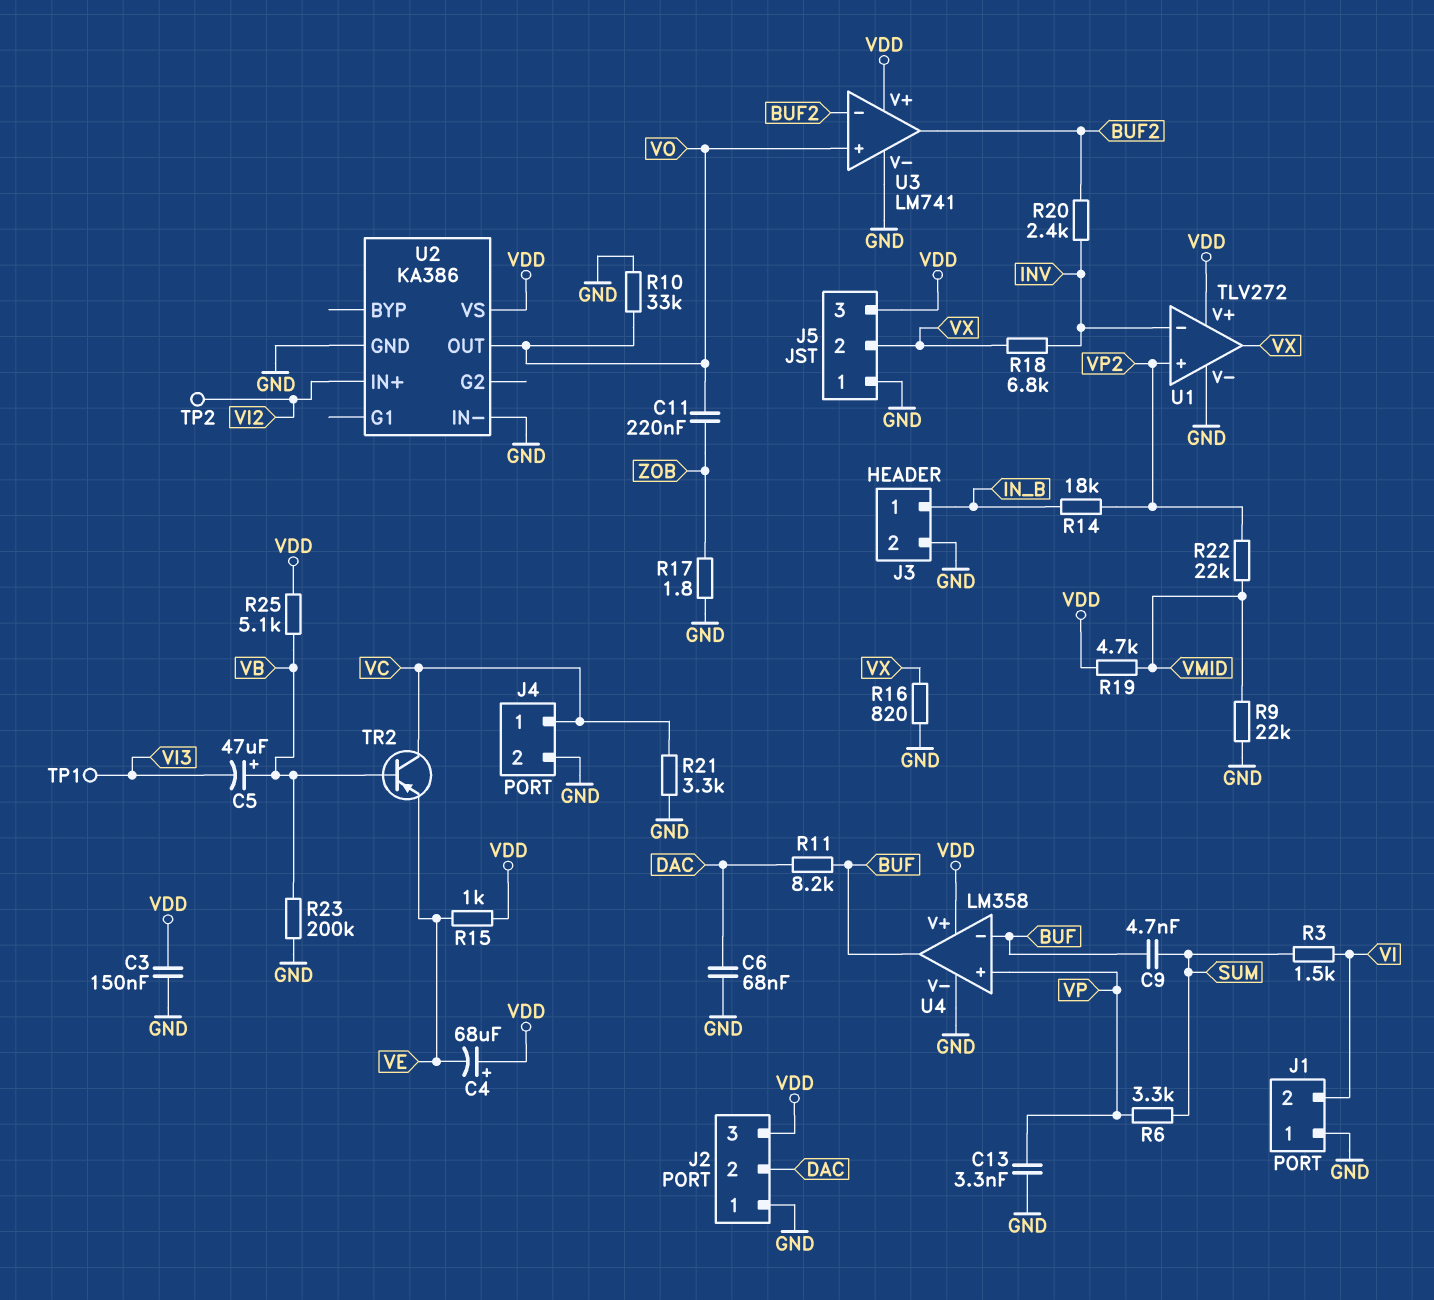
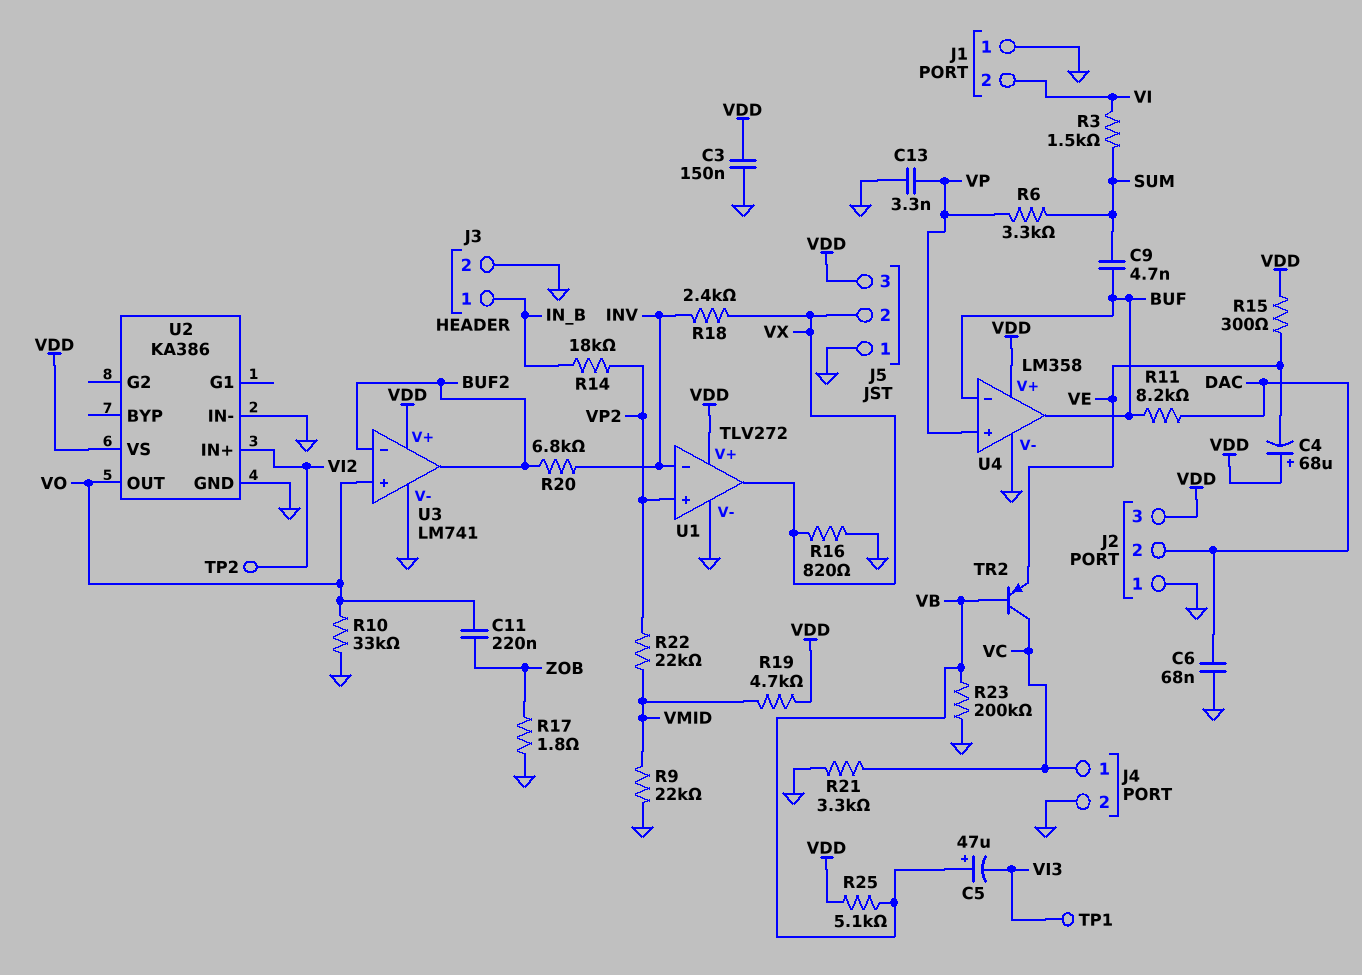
R15: 1k (VDD, VE) -> 300 (VDD, VE)
R18: 6.8k (INV, VX) -> 2.4k (INV, VX)
R20: 2.4k (BUF2, INV) -> 6.8k (BUF2, INV)

